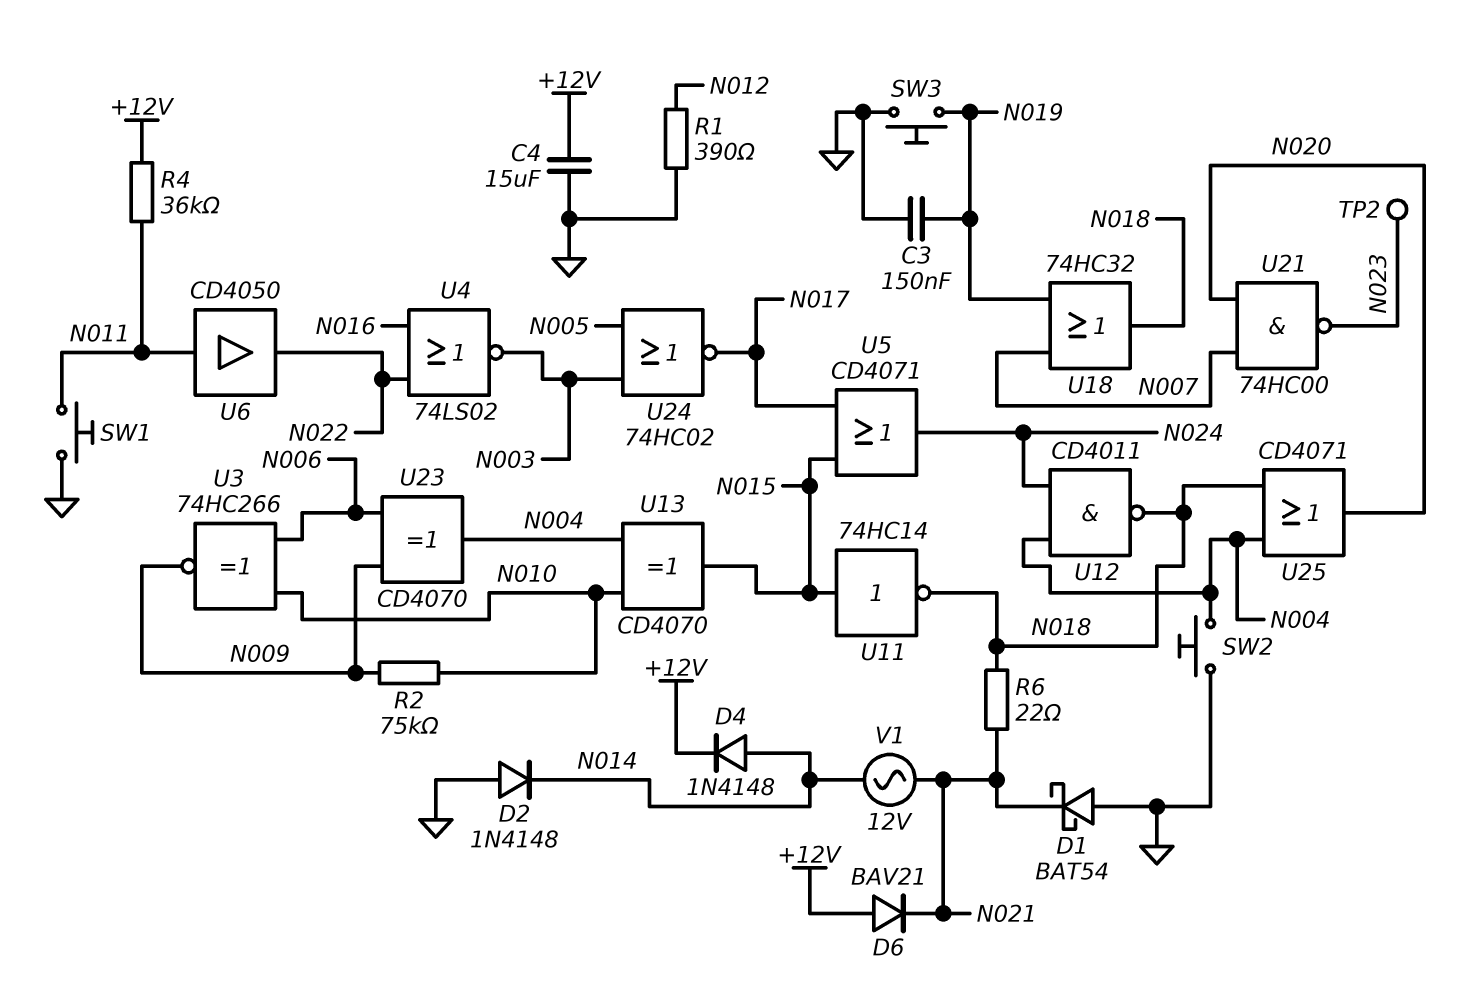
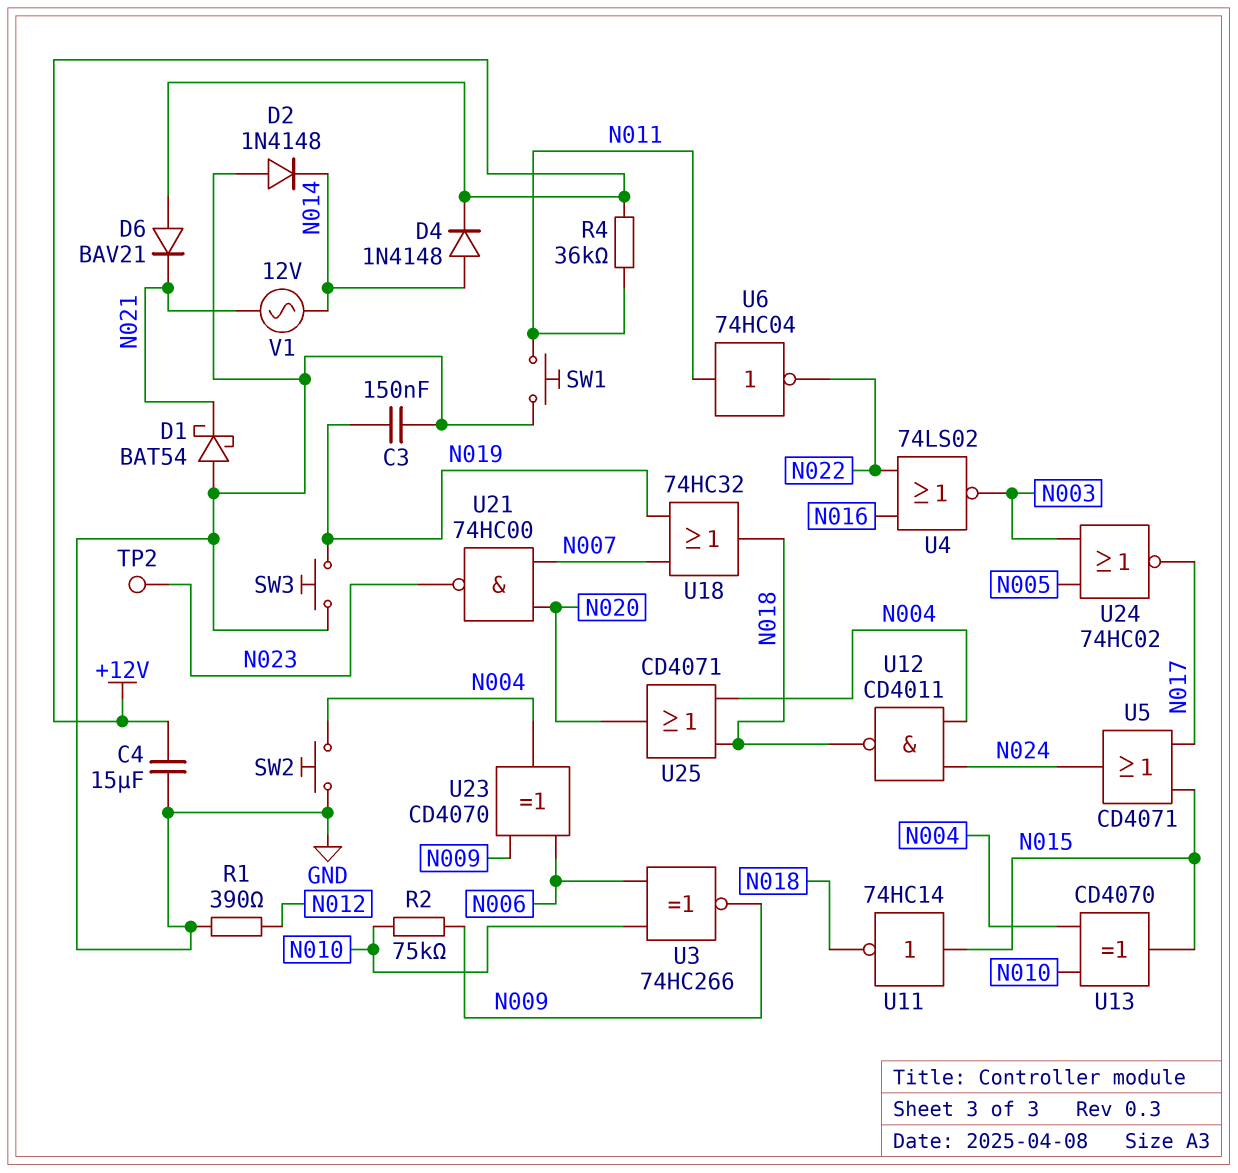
R6: 22 (N018, N021) -> none
U6: buffer CD4050 (in N011, out N022) -> NOT 74HC04 (in N011, out N022)

